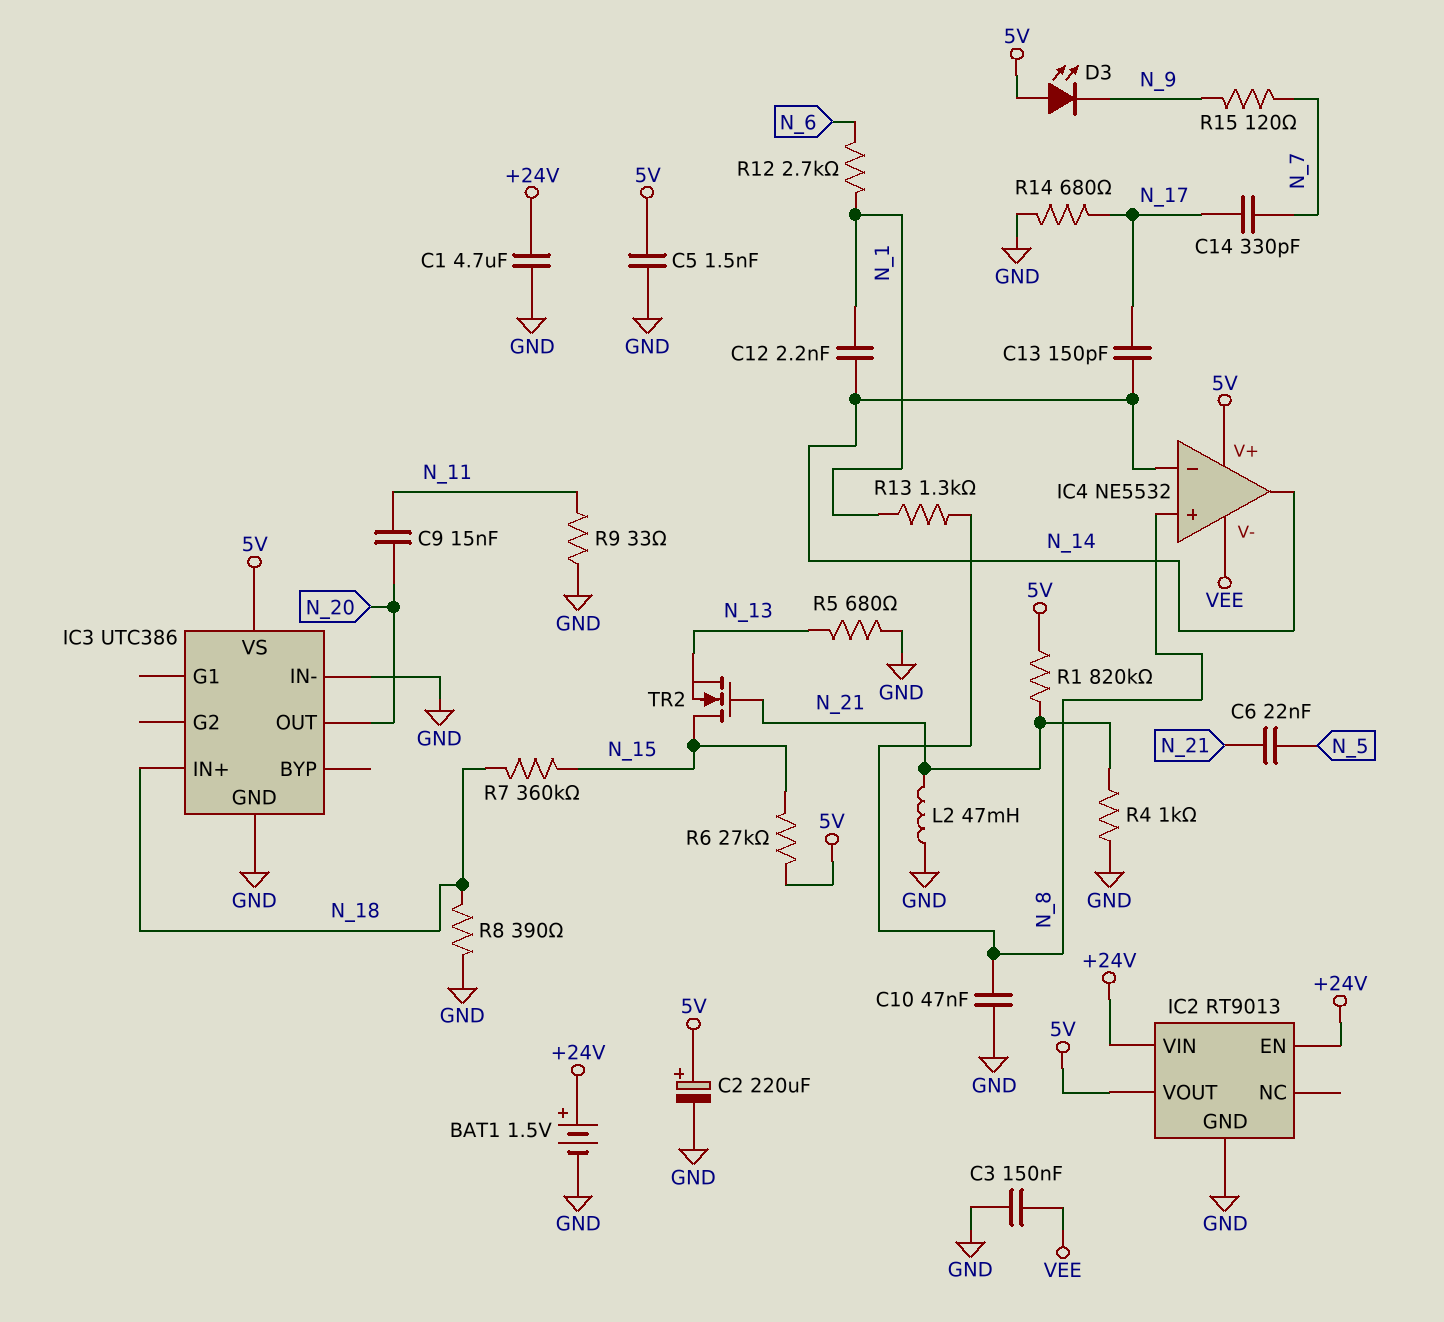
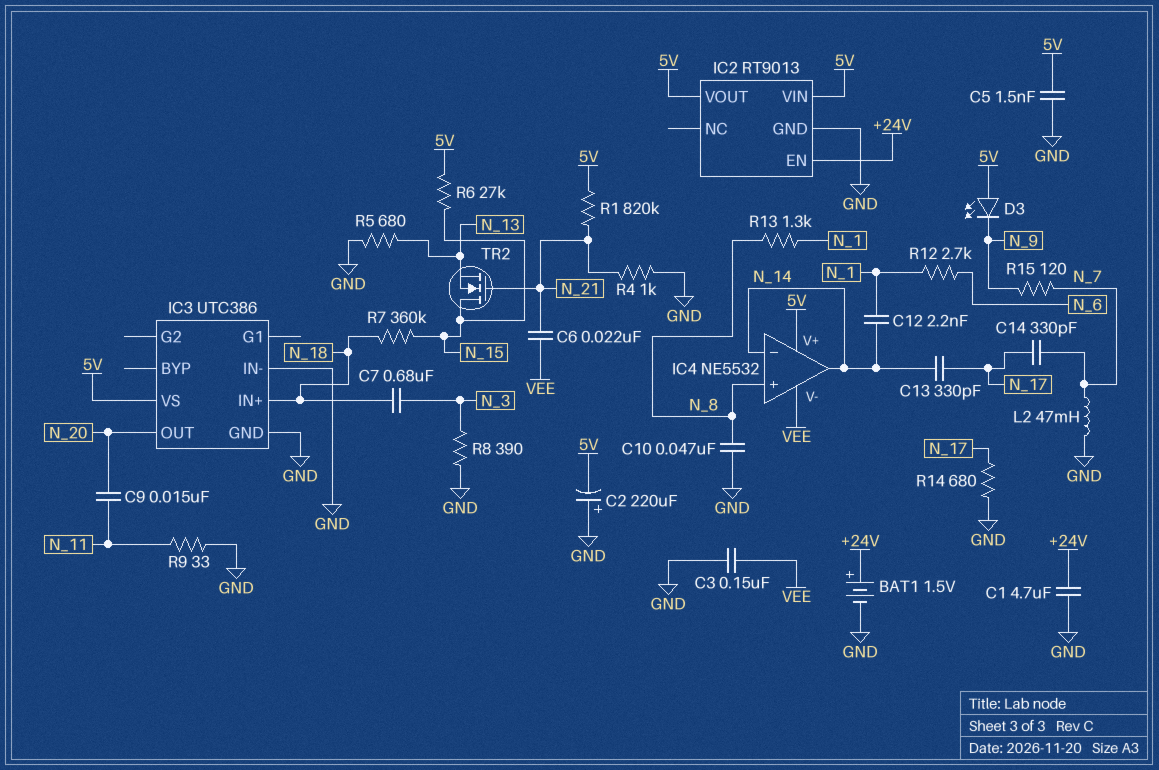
C2: 220uF (plus 5V, minus GND) -> 220uF (plus GND, minus 5V)
C6: 22nF (N_5, N_21) -> 22nF (N_21, VEE)
C7: none -> 680nF (N_3, N_18)
C13: 150pF (N_14, N_17) -> 330pF (N_14, N_17)
IC2 pin VIN: +24V -> 5V
L2: 47mH (GND, N_21) -> 47mH (GND, N_7)
R8: 390 (GND, N_18) -> 390 (GND, N_3)

